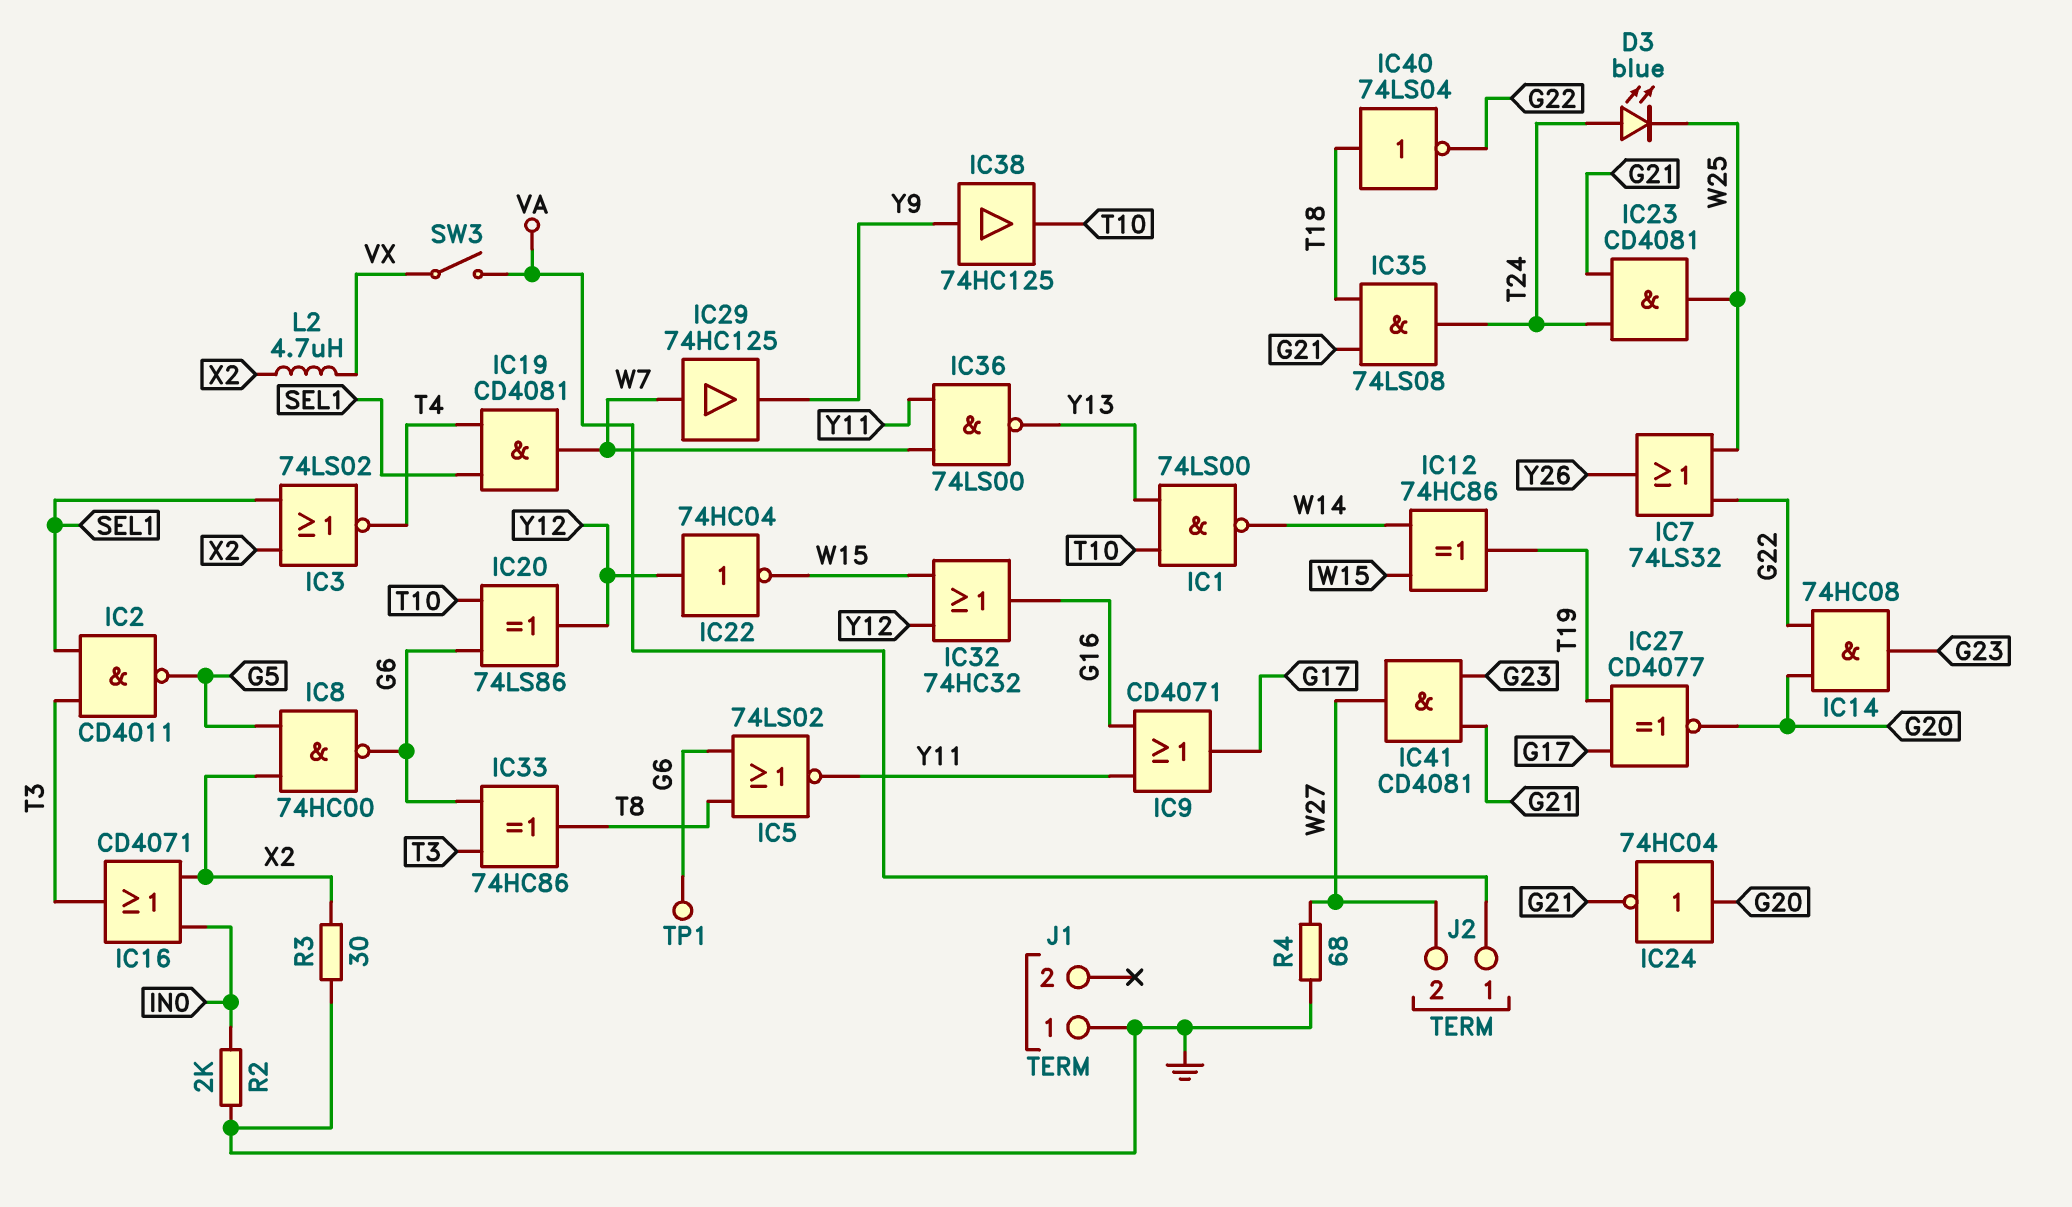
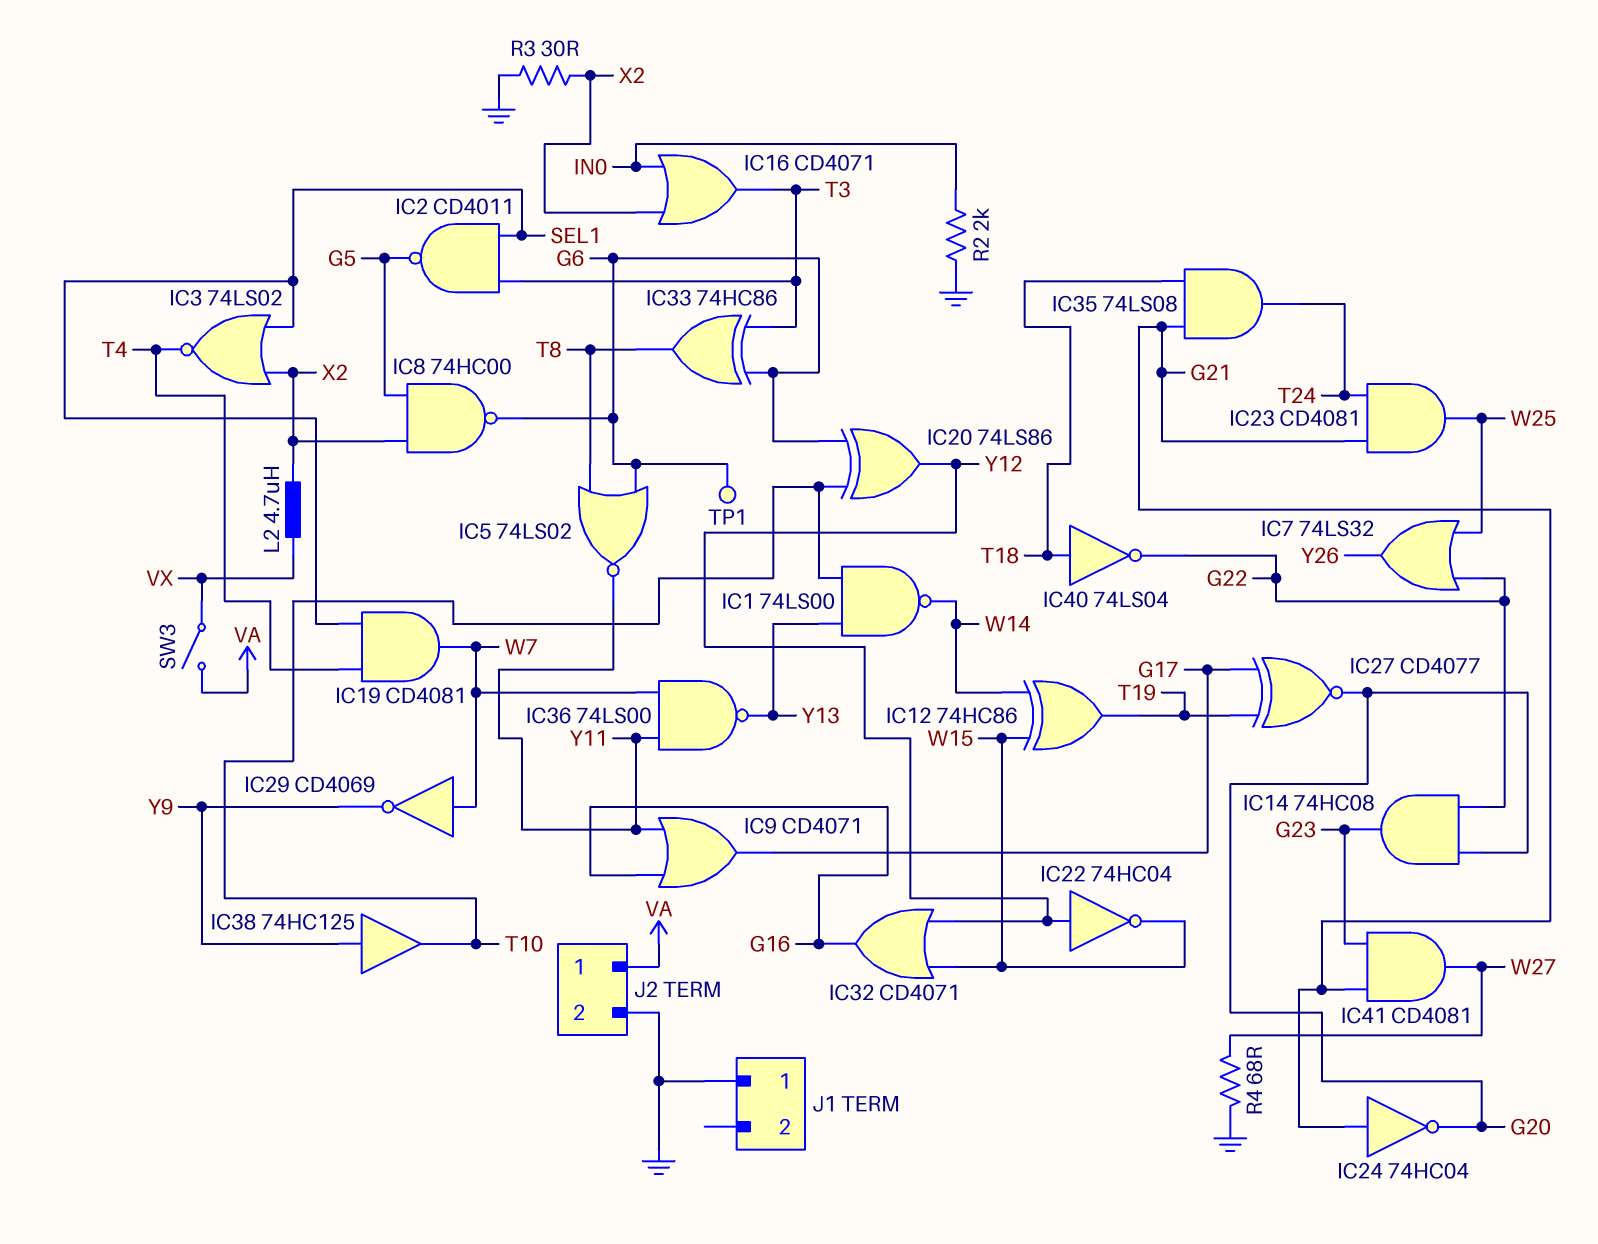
D3: LED blue (A T24, K W25) -> none
IC24: NOT 74HC04 (in G20, out G21) -> NOT 74HC04 (in G21, out G20)
IC29: buffer 74HC125 (in W7, out Y9) -> NOT CD4069 (in W7, out Y9)
IC32: OR 74HC32 (in W15, in Y12, out G16) -> OR CD4071 (in W15, in Y12, out G16)
J2 pin 2: W27 -> GND

